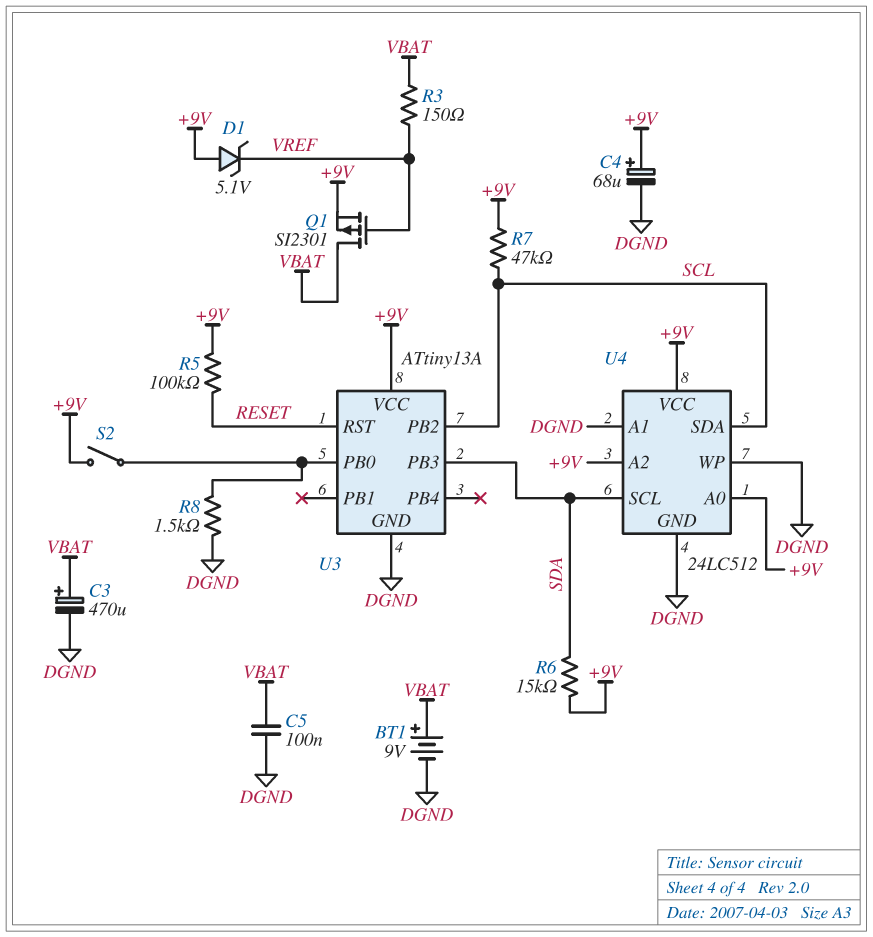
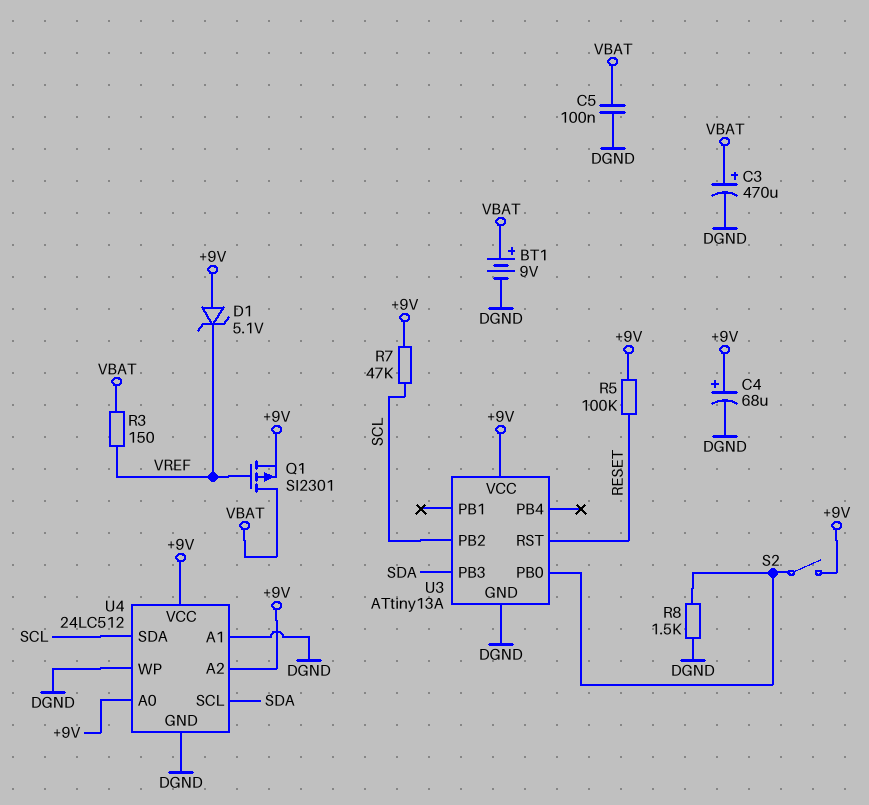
R6: 15k (+9V, SDA) -> none

